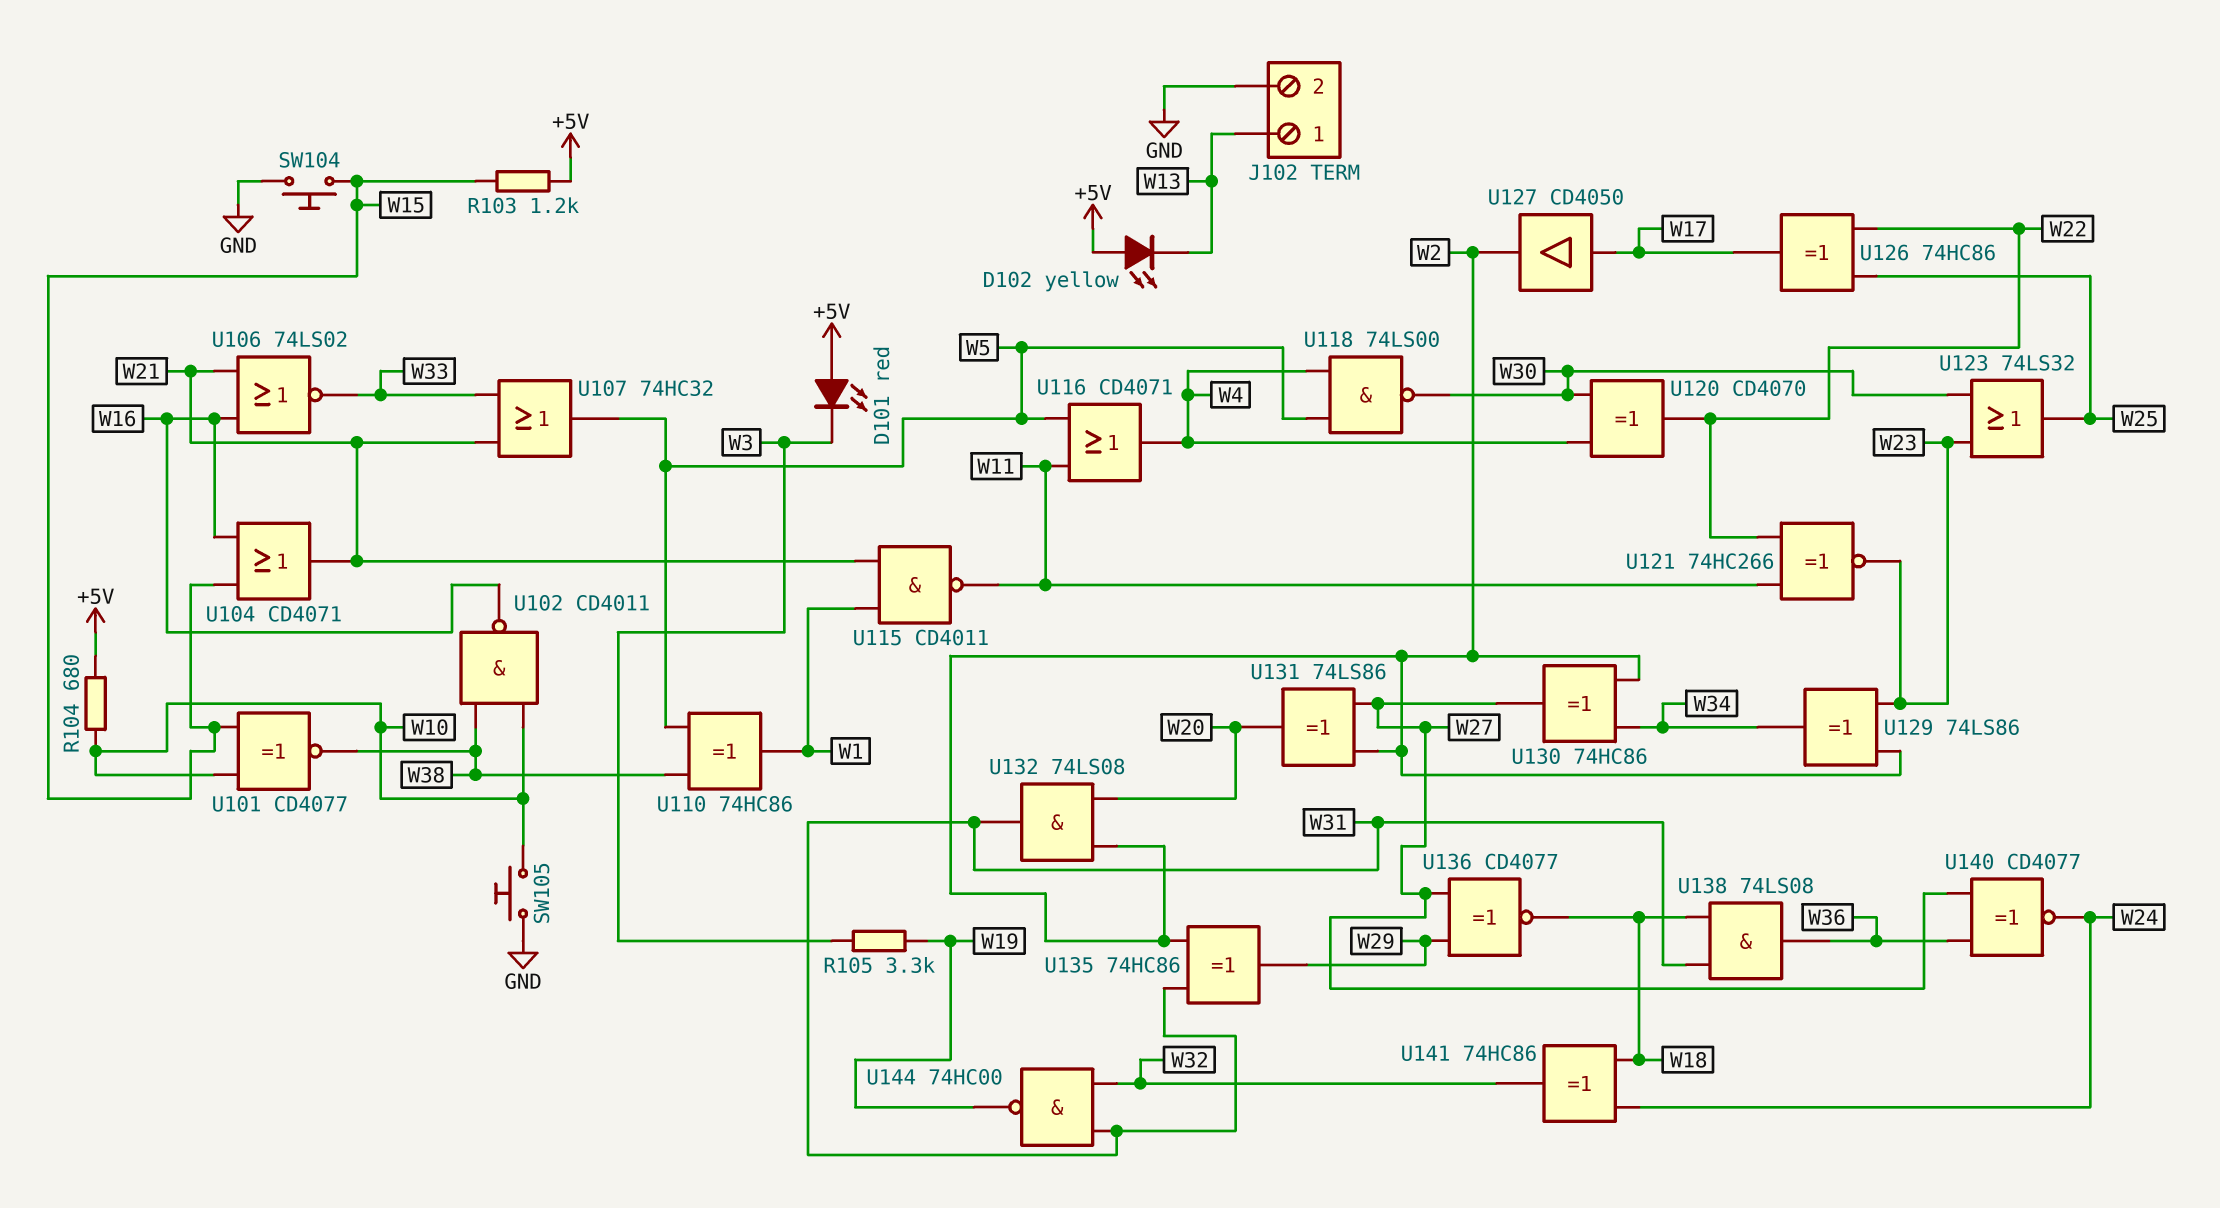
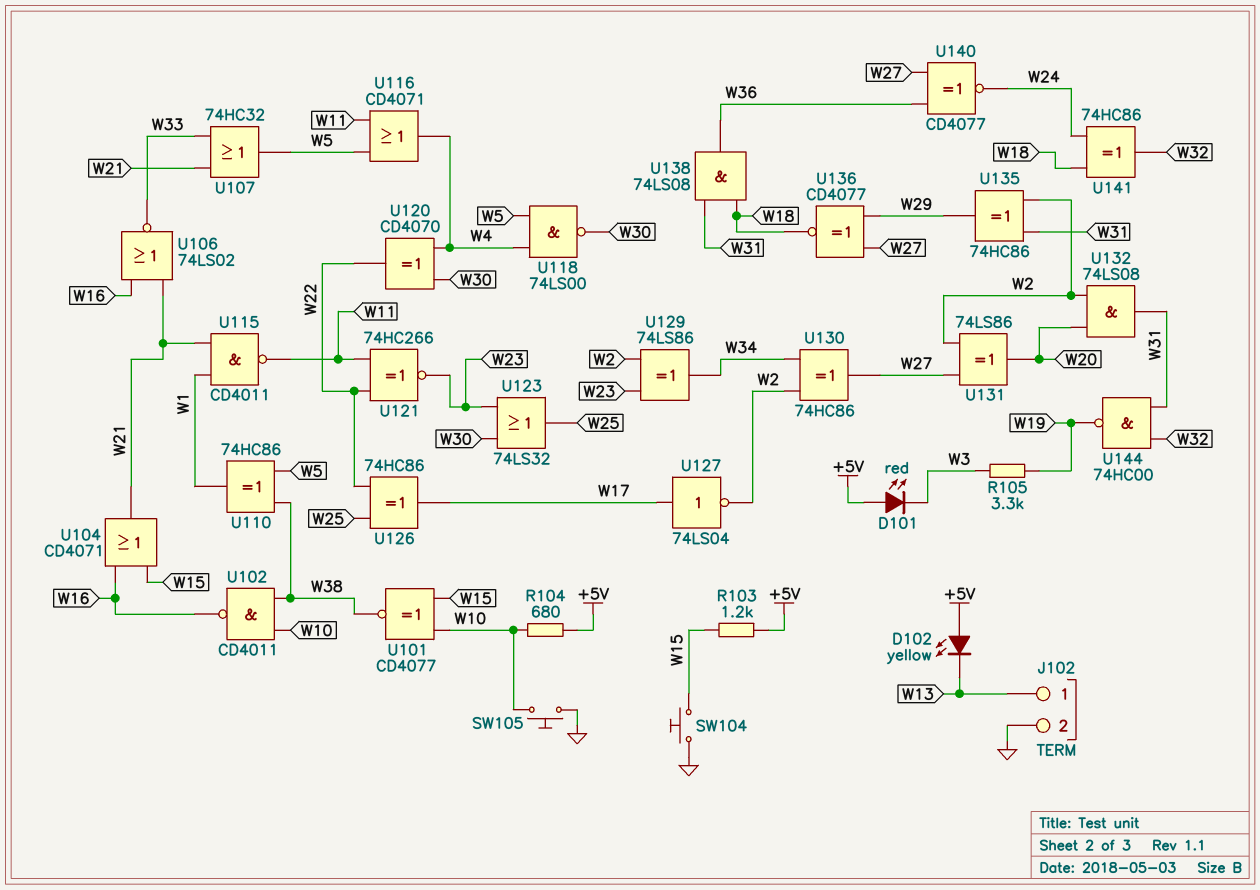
U127: buffer CD4050 (in W17, out W2) -> NOT 74LS04 (in W17, out W2)

